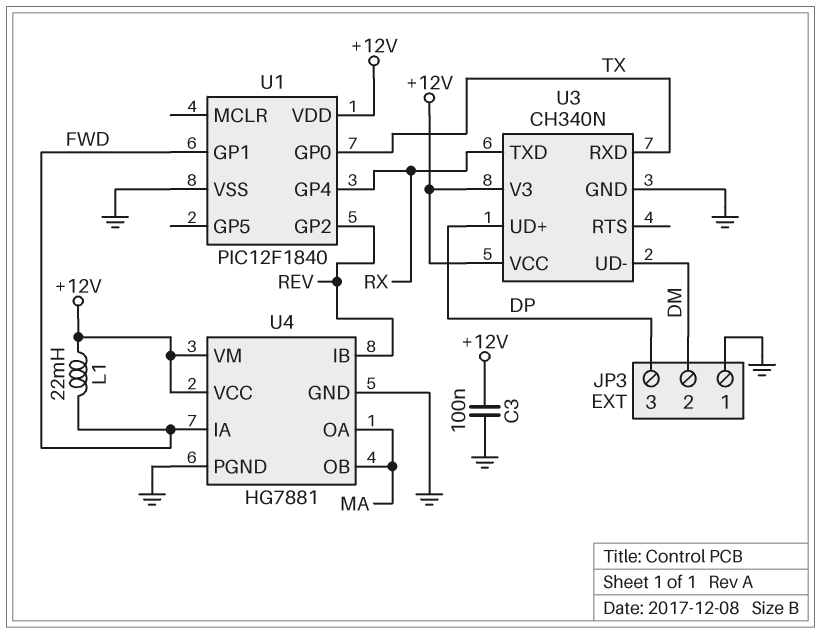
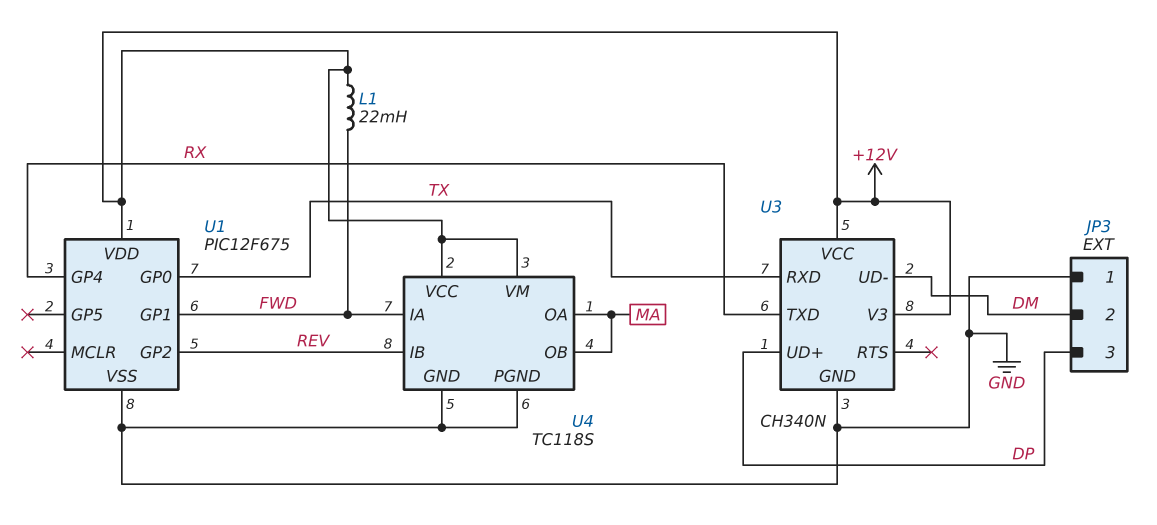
C3: 100nF (+12V, GND) -> none
U1: PIC12F1840 -> PIC12F675
U4: HG7881 -> TC118S

